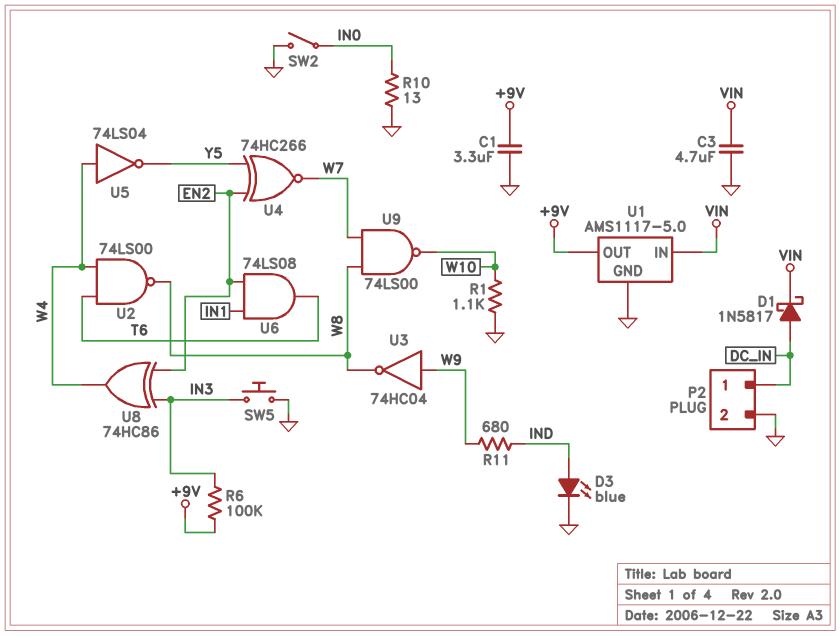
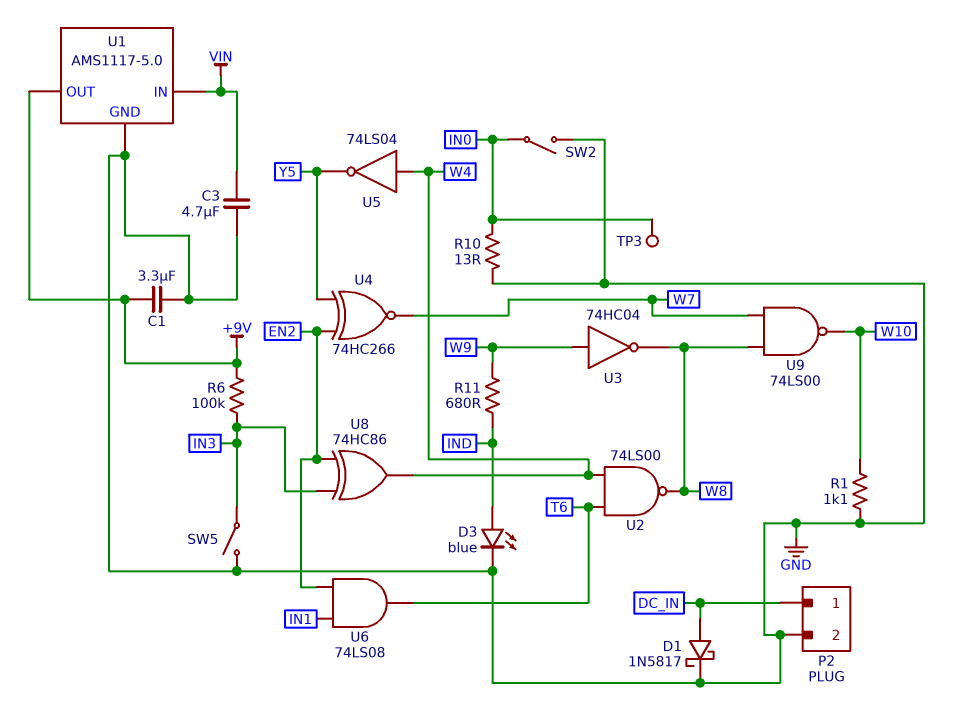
D1: schottky 1N5817 (A DC_IN, K VIN) -> schottky 1N5817 (A DC_IN, K GND)
SW5: button (GND, IN3) -> switch (GND, IN3)
TP3: none -> test point (IN0)

